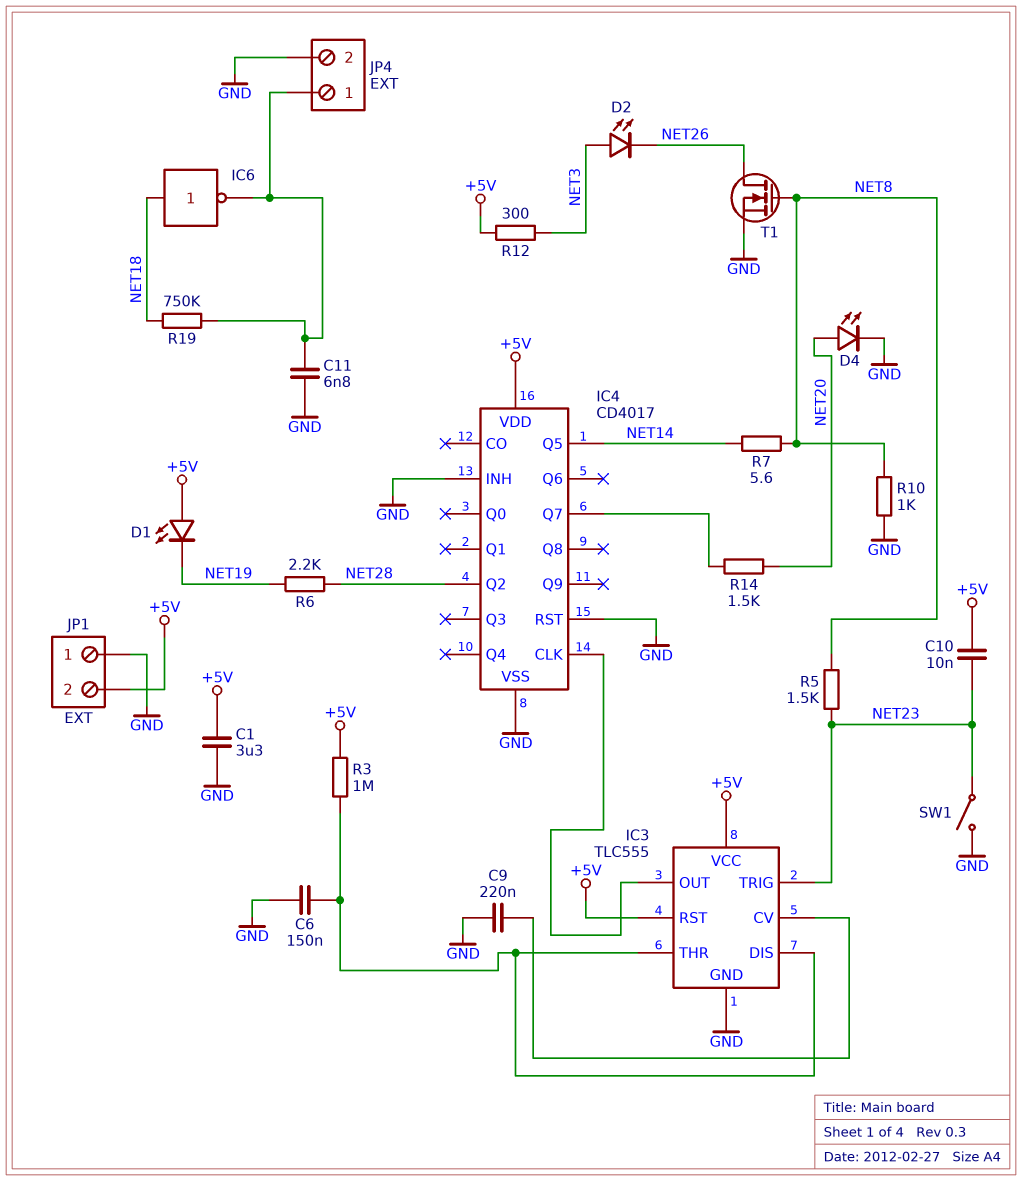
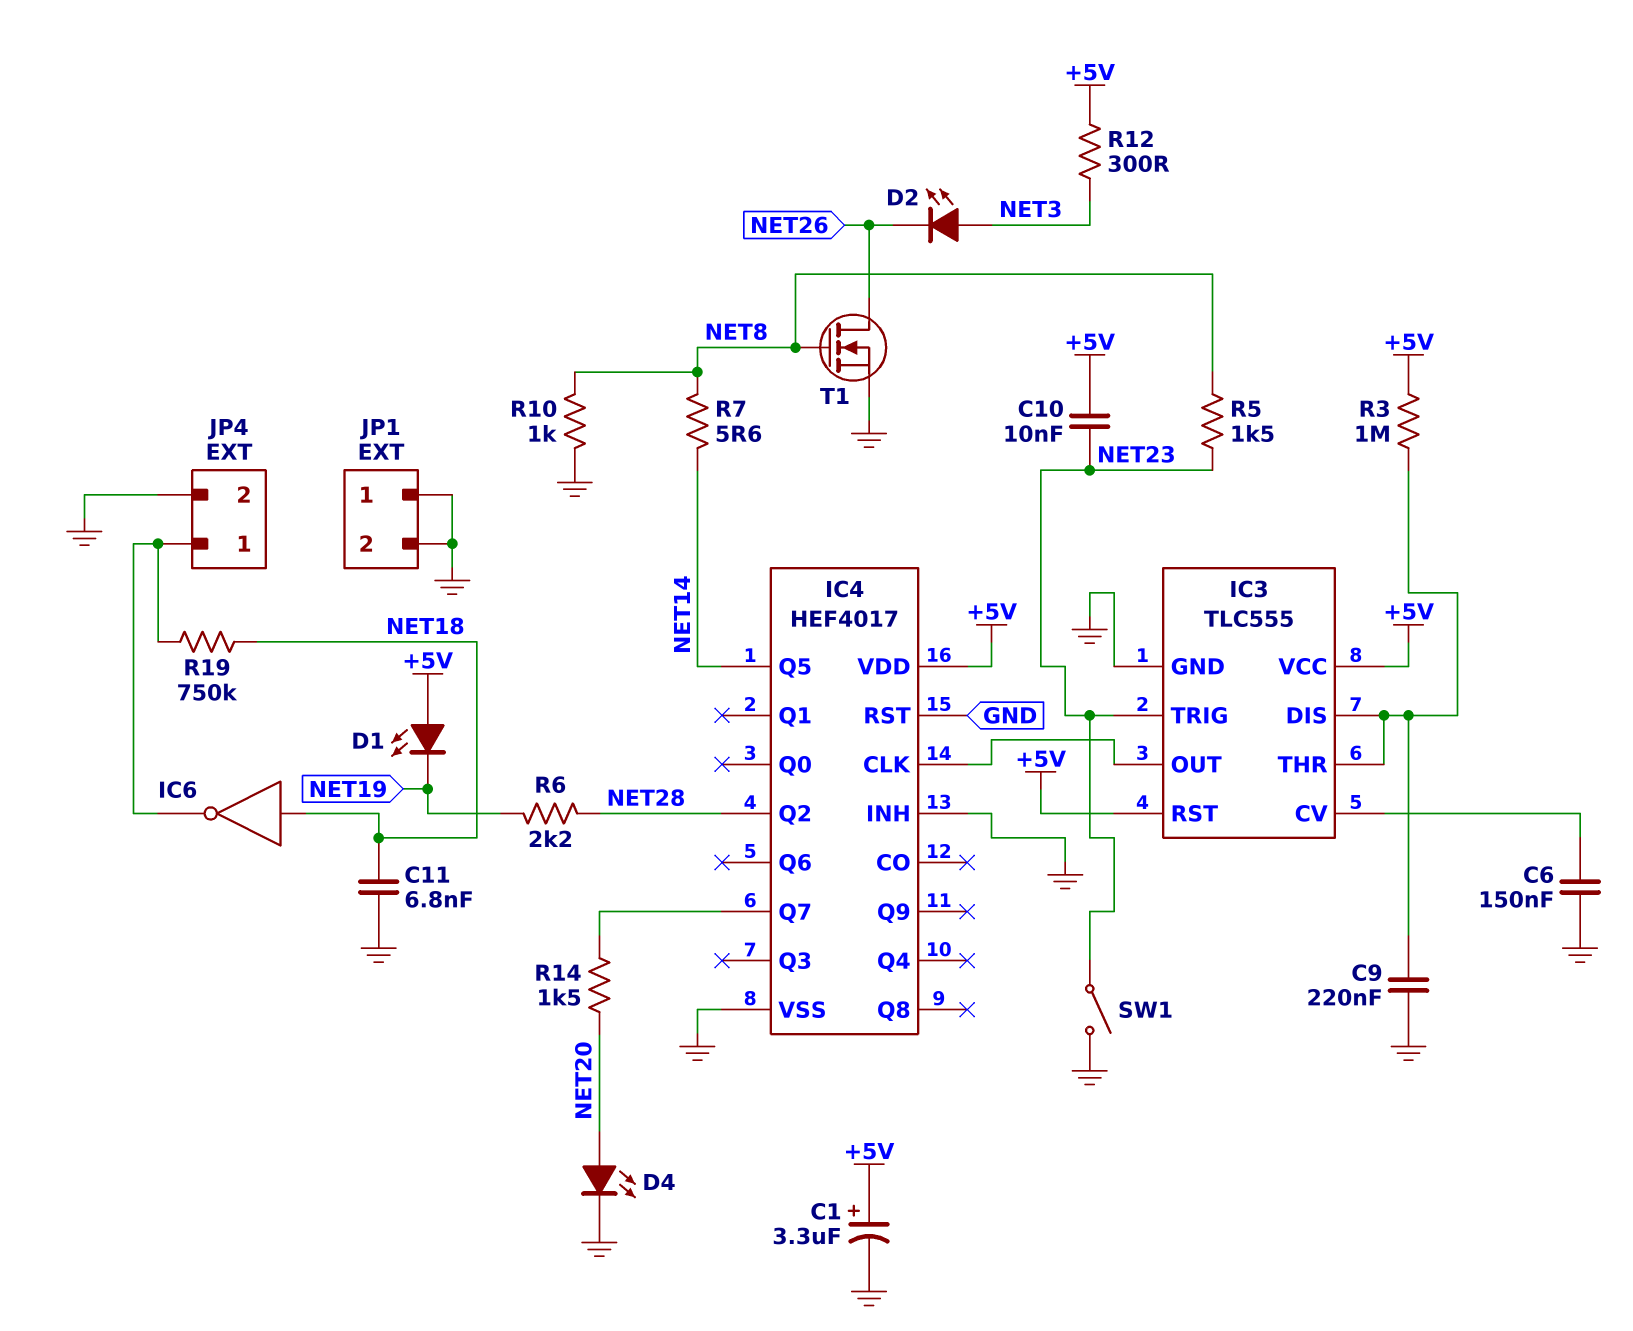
C1: 3.3uF (+5V, GND) -> 3.3uF (plus +5V, minus GND)
C6: 150nF (GND, IC3/DIS) -> 150nF (GND, IC3/CV)
C9: 220nF (GND, IC3/CV) -> 220nF (GND, IC3/DIS)
C11: 6.8nF (GND, JP4/1) -> 6.8nF (GND, NET18)
IC4: CD4017 -> HEF4017
JP1 pin 2: +5V -> GND

